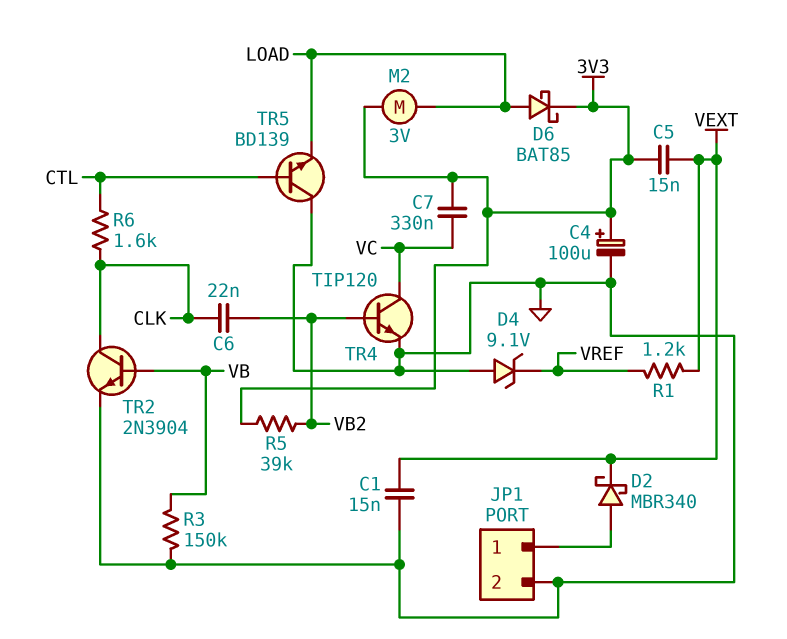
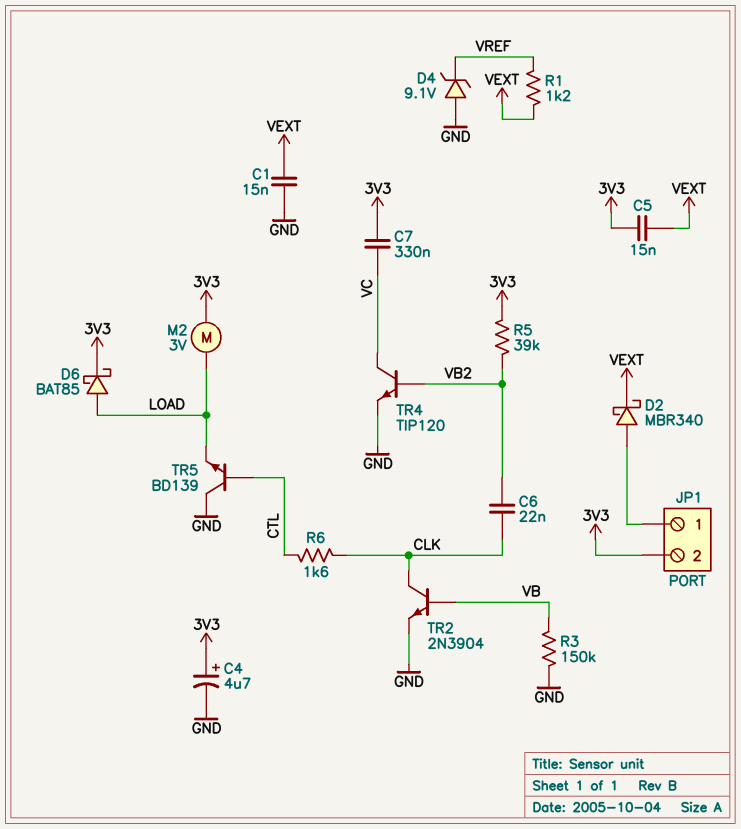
C4: 100uF (plus 3V3, minus GND) -> 4.7uF (plus 3V3, minus GND)
JP1 pin 2: GND -> 3V3

